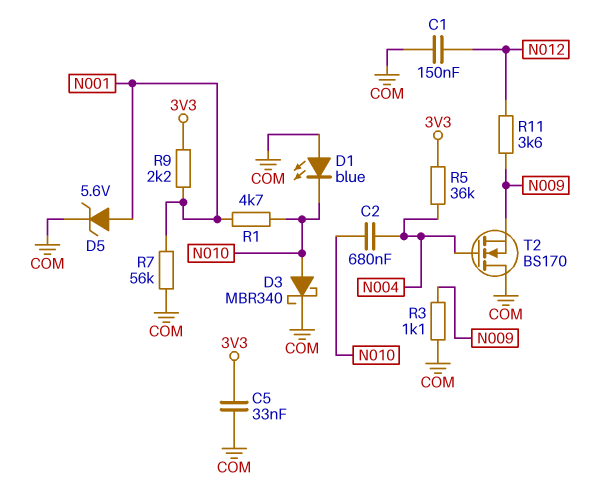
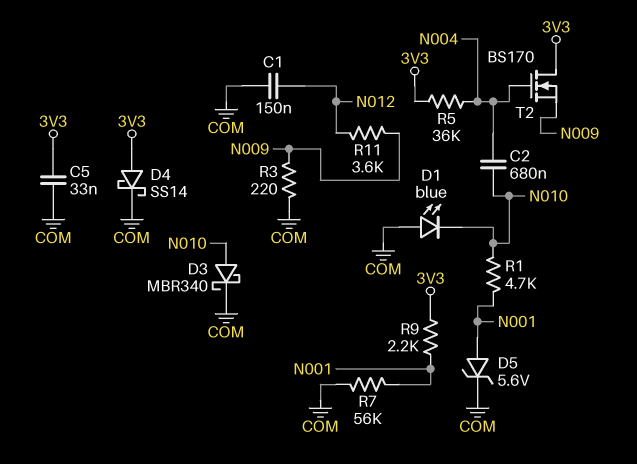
D4: none -> schottky SS14 (A 3V3, K COM)
R3: 1.1k (COM, N009) -> 220 (COM, N009)
T2: NMOS BS170 (G N004, D COM, S N009) -> NMOS BS170 (G N004, D 3V3, S N009)

